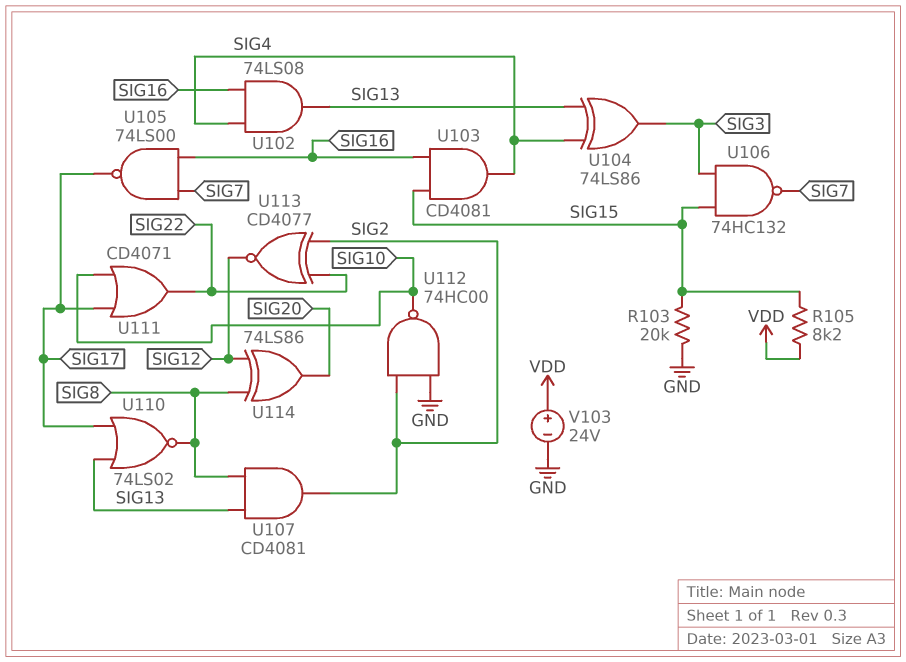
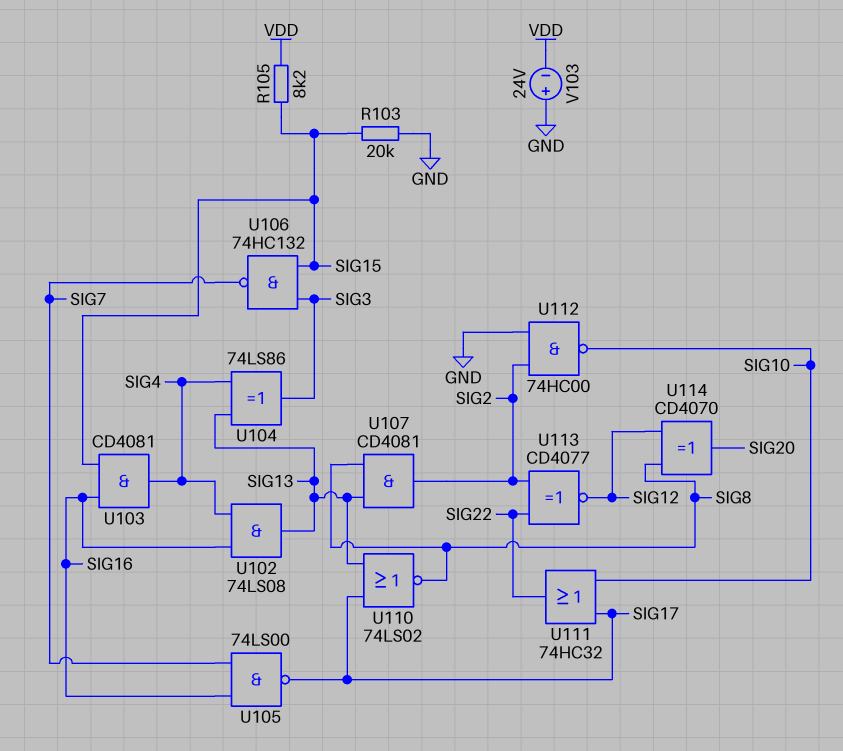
U111: OR CD4071 (in SIG10, in SIG17, out SIG22) -> OR 74HC32 (in SIG10, in SIG17, out SIG22)
U114: XOR 74LS86 (in SIG8, in SIG12, out SIG20) -> XOR CD4070 (in SIG8, in SIG12, out SIG20)
V103: 24V (plus VDD, minus GND) -> 24V (plus GND, minus VDD)

